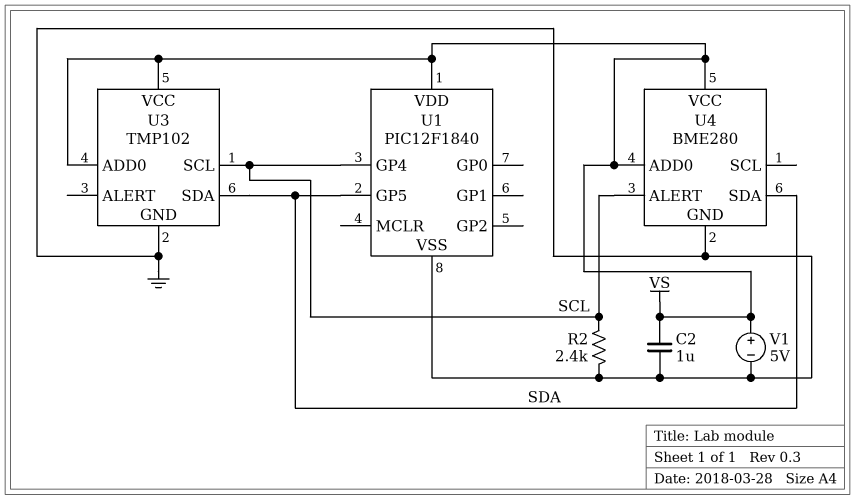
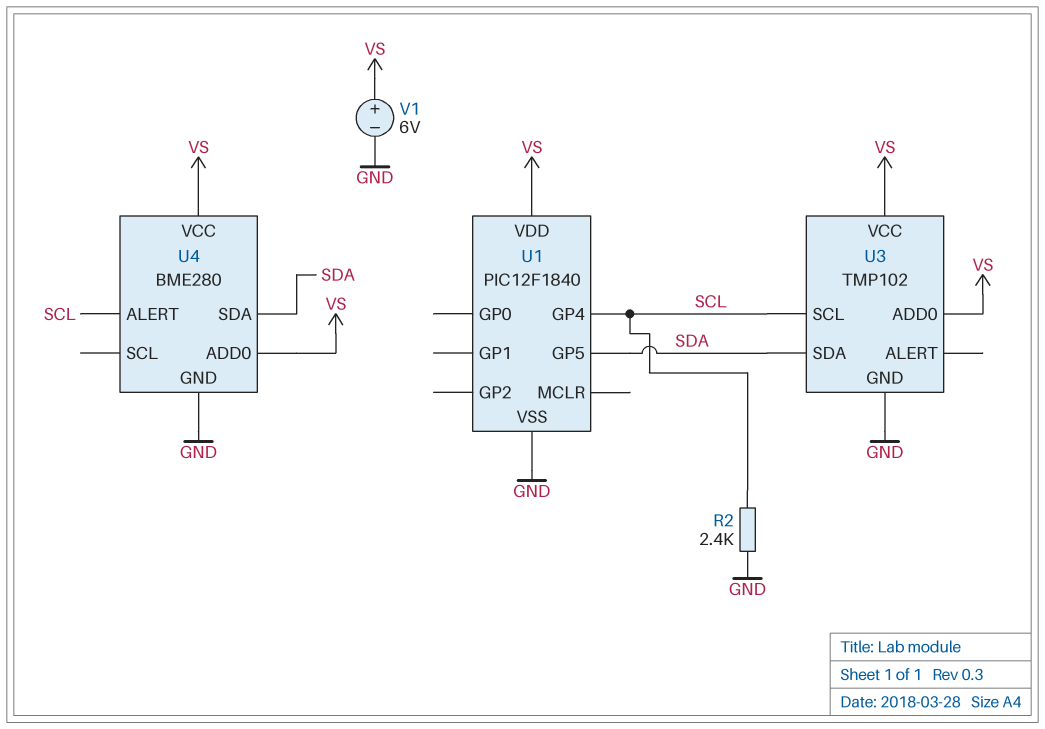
C2: 1uF (GND, VS) -> none
V1: 5V (plus VS, minus GND) -> 6V (plus VS, minus GND)

